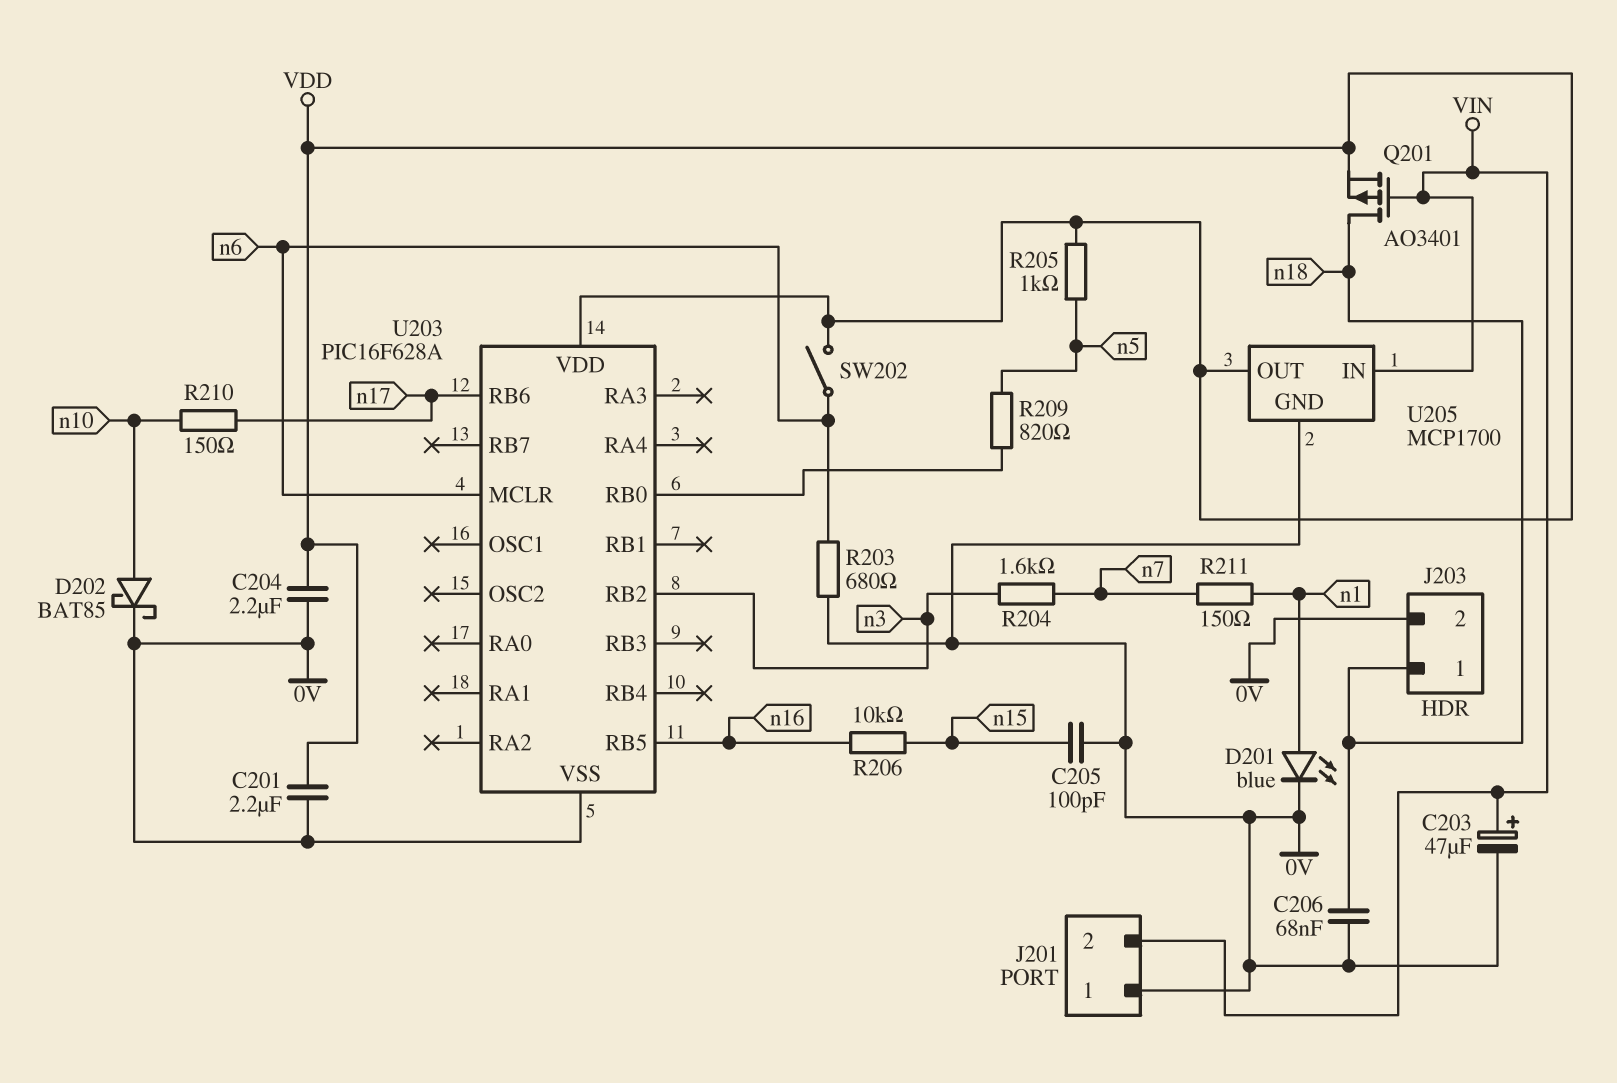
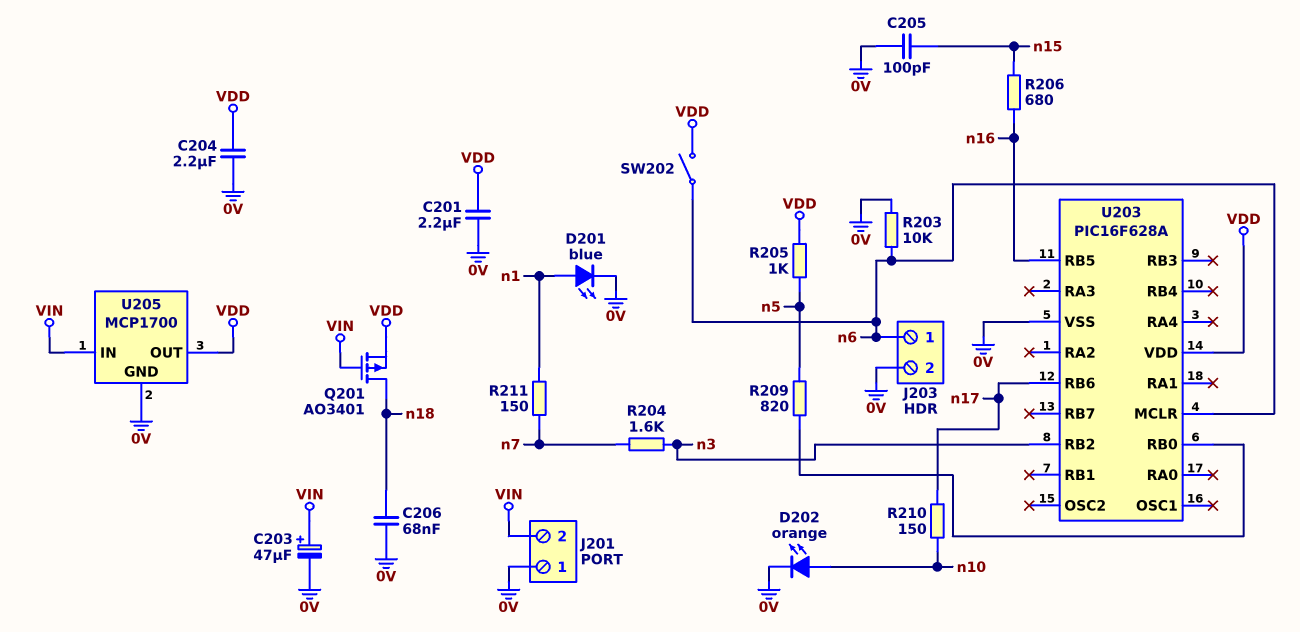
D202: schottky BAT85 (A n10, K 0V) -> LED orange (A n10, K 0V)
J203 pin 1: n18 -> n6
R203: 680 (0V, n6) -> 10k (0V, n6)
R206: 10k (n15, n16) -> 680 (n15, n16)

